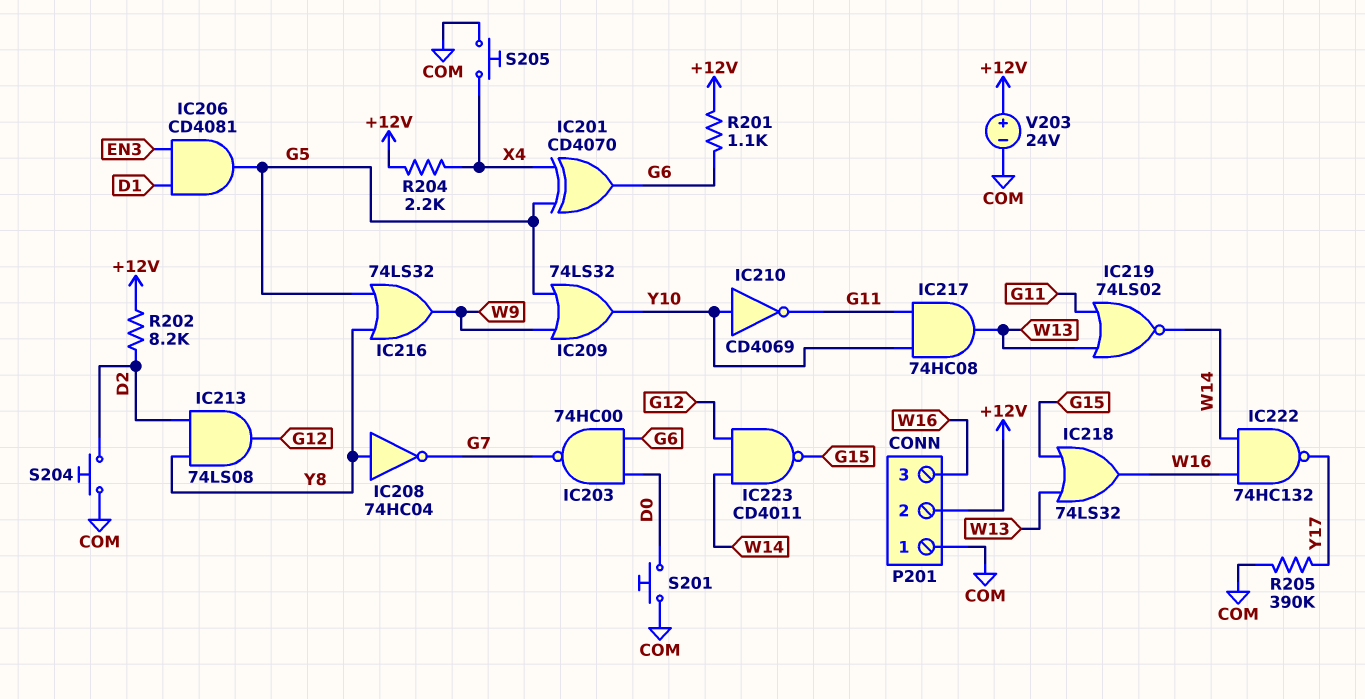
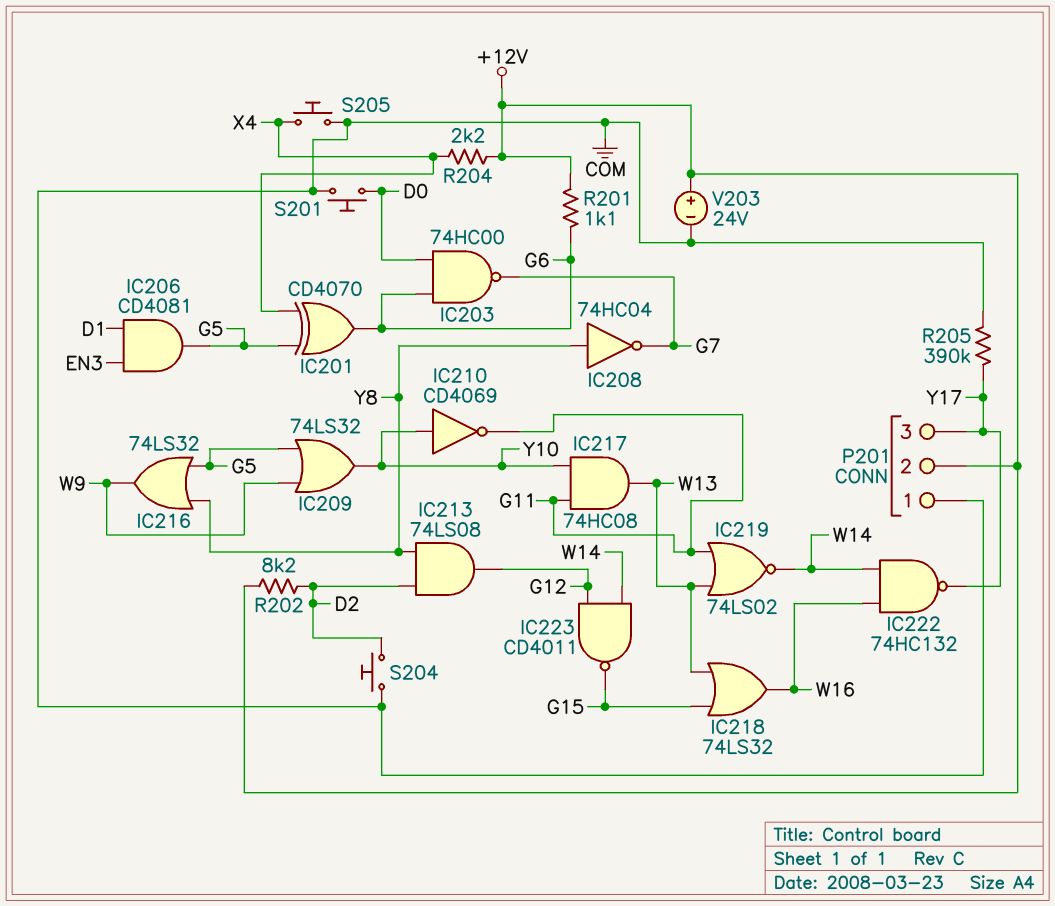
P201 pin 3: W16 -> Y17

